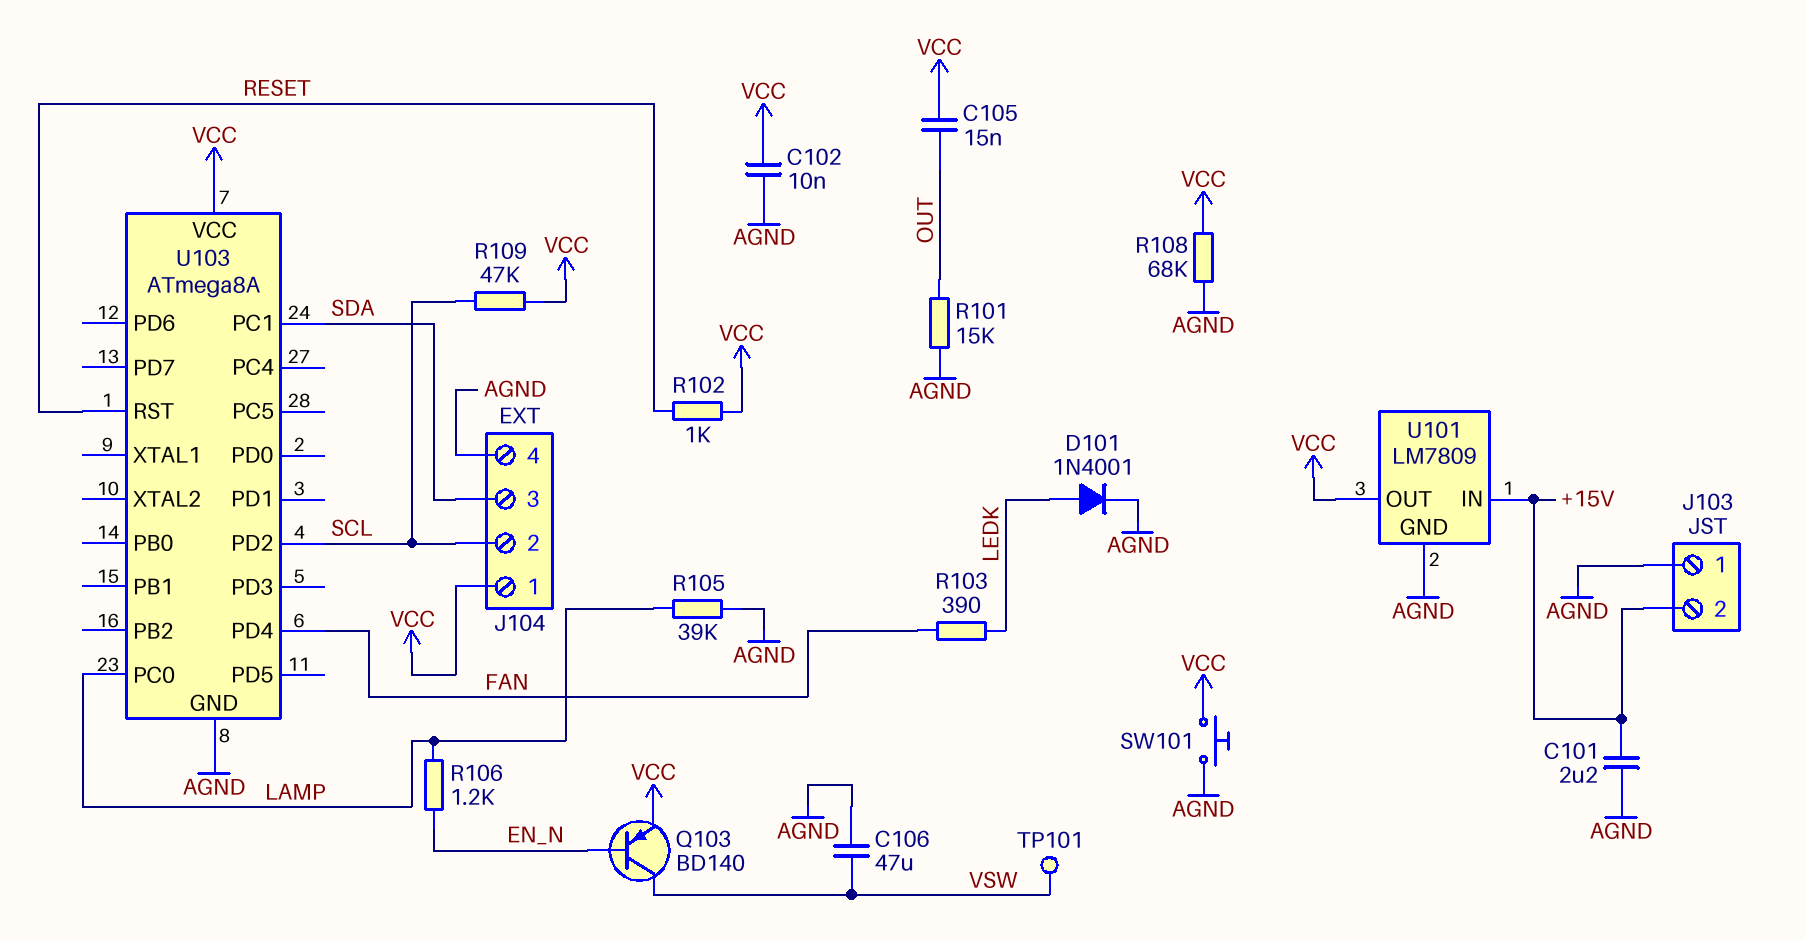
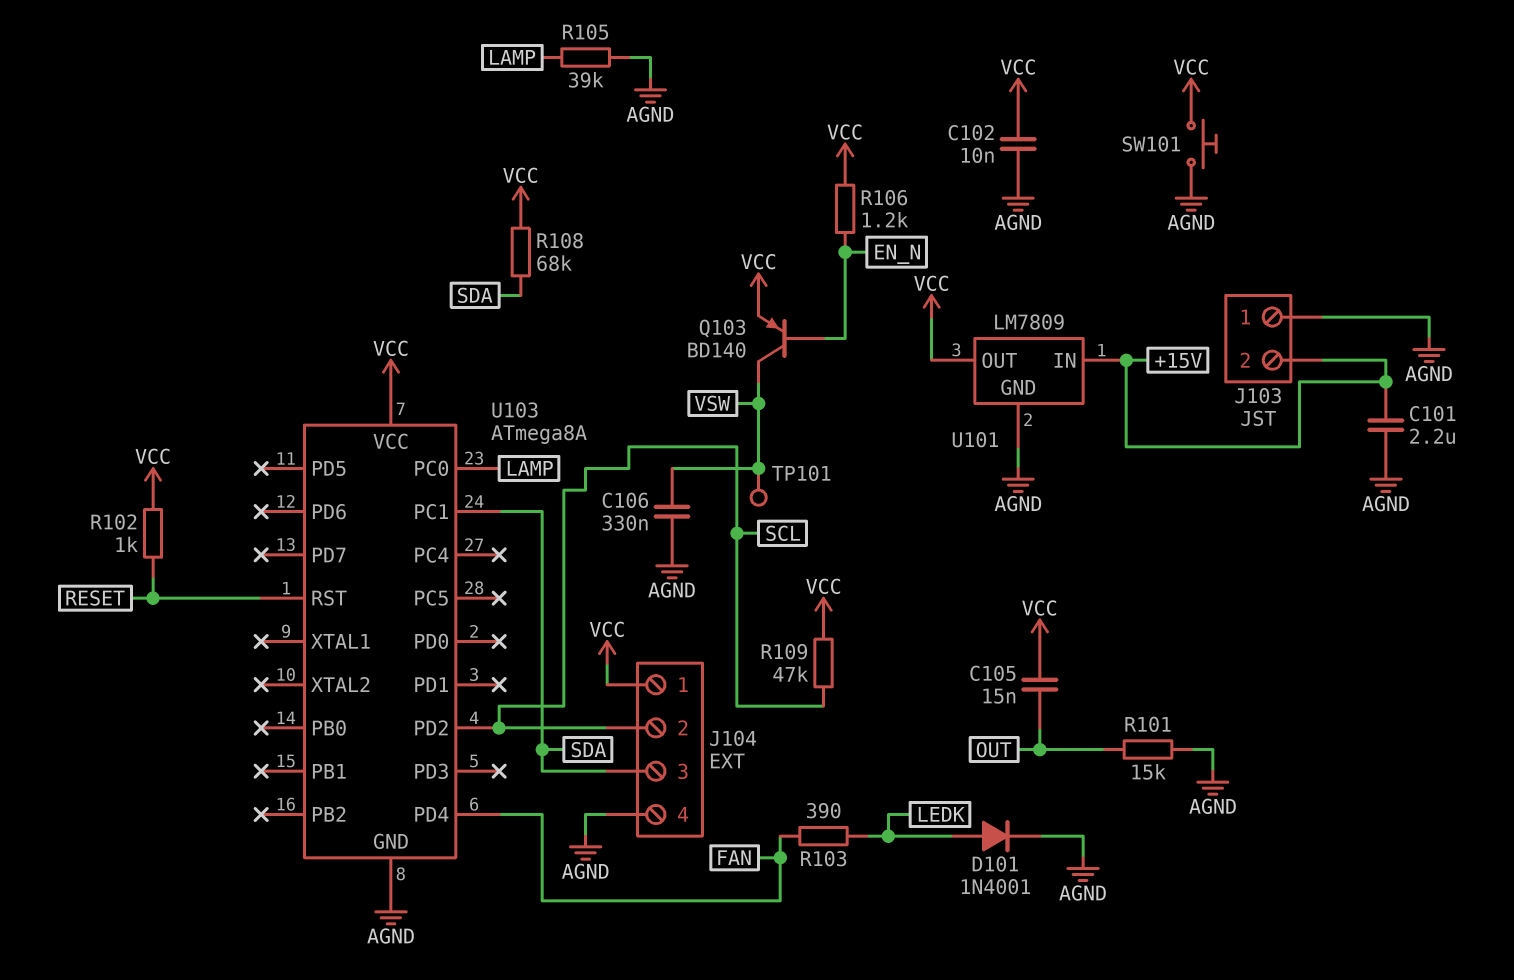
C106: 47uF (AGND, VSW) -> 330nF (AGND, VSW)
R106: 1.2k (EN_N, LAMP) -> 1.2k (EN_N, VCC)
R108: 68k (AGND, VCC) -> 68k (SDA, VCC)

